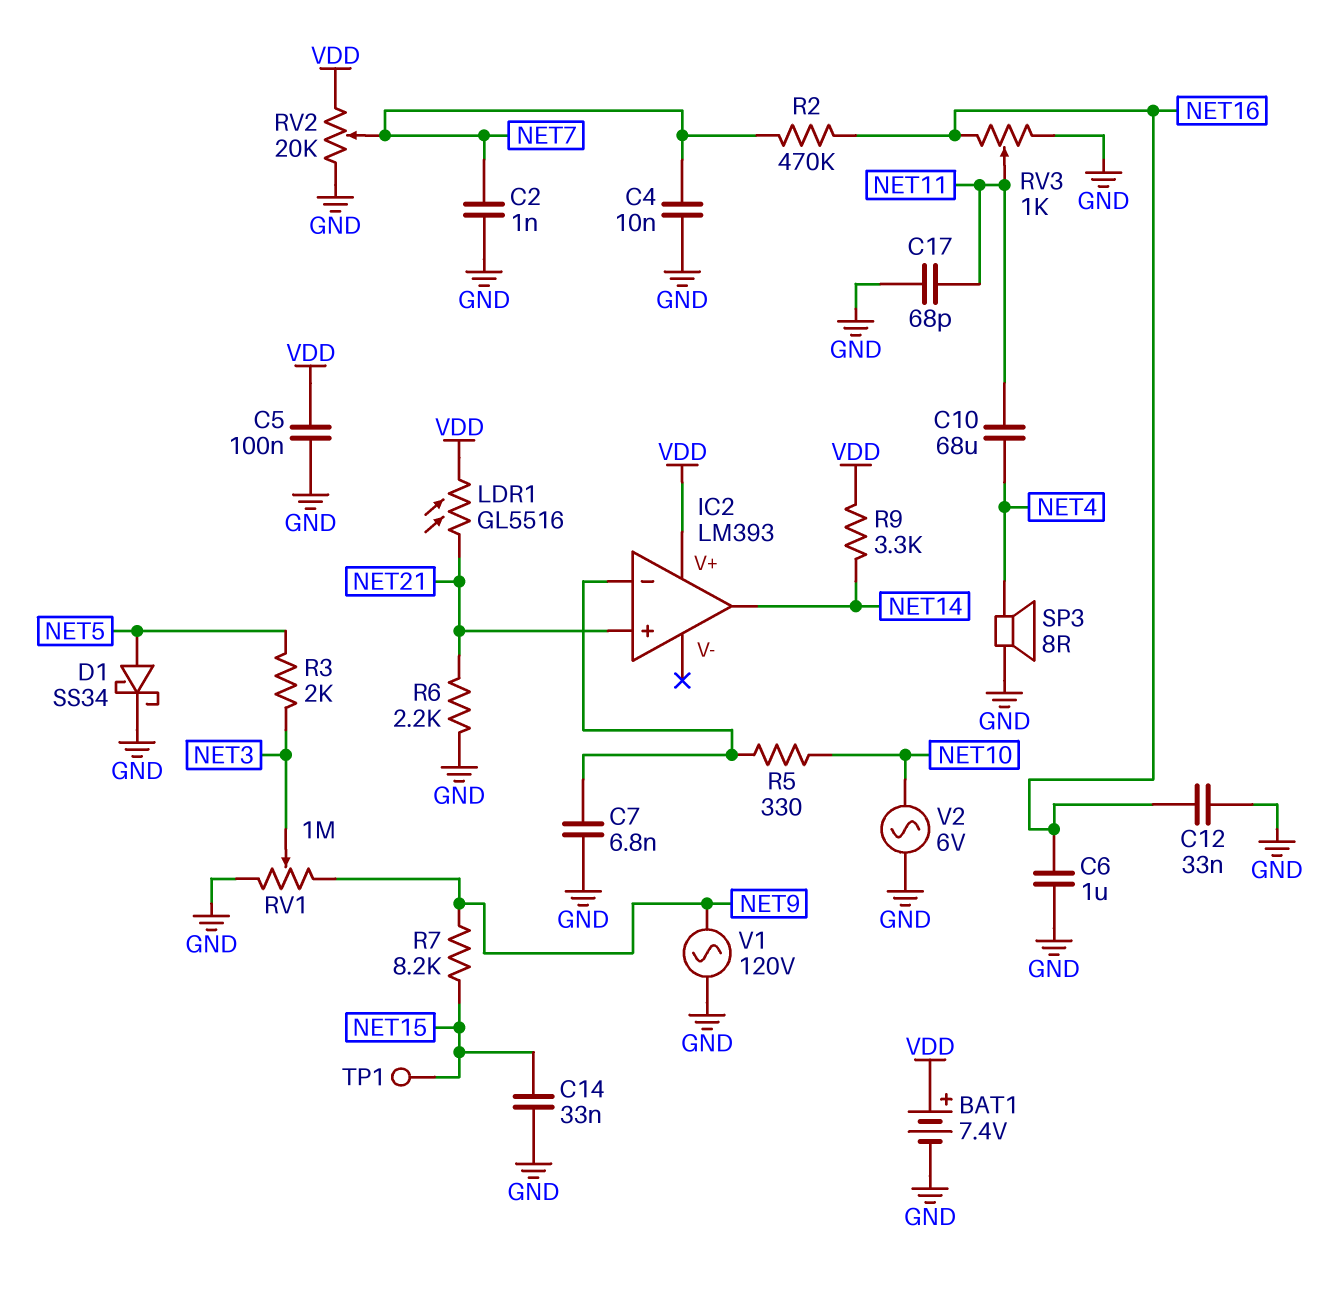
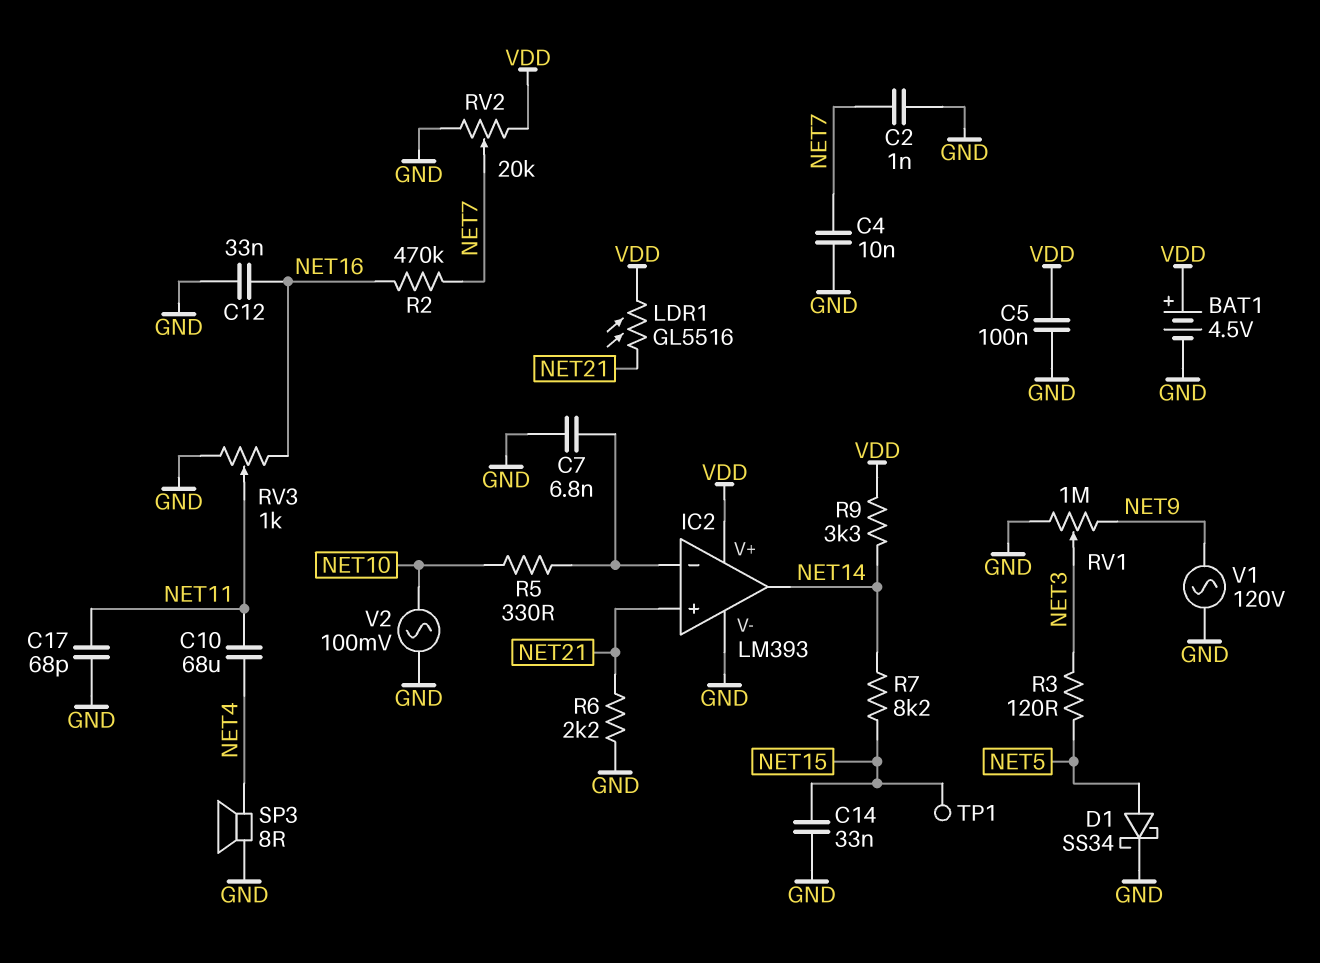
BAT1: 7.4V (plus VDD, minus GND) -> 4.5V (plus VDD, minus GND)
C6: 1uF (GND, NET16) -> none
IC2 pin V-: none -> GND
R3: 2k (NET3, NET5) -> 120 (NET3, NET5)
R7: 8.2k (NET9, NET15) -> 8.2k (NET14, NET15)
V2: AC 6V (GND, NET10) -> AC 100mV (GND, NET10)

